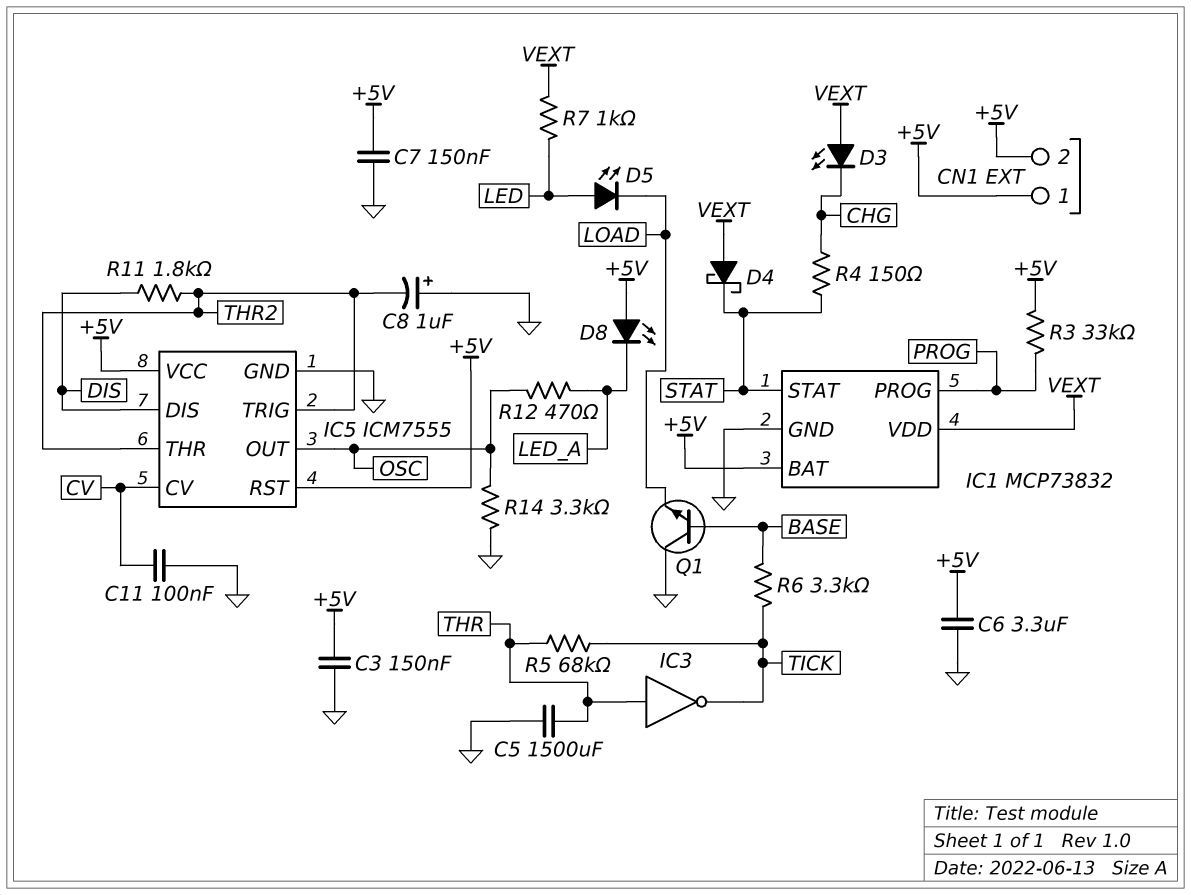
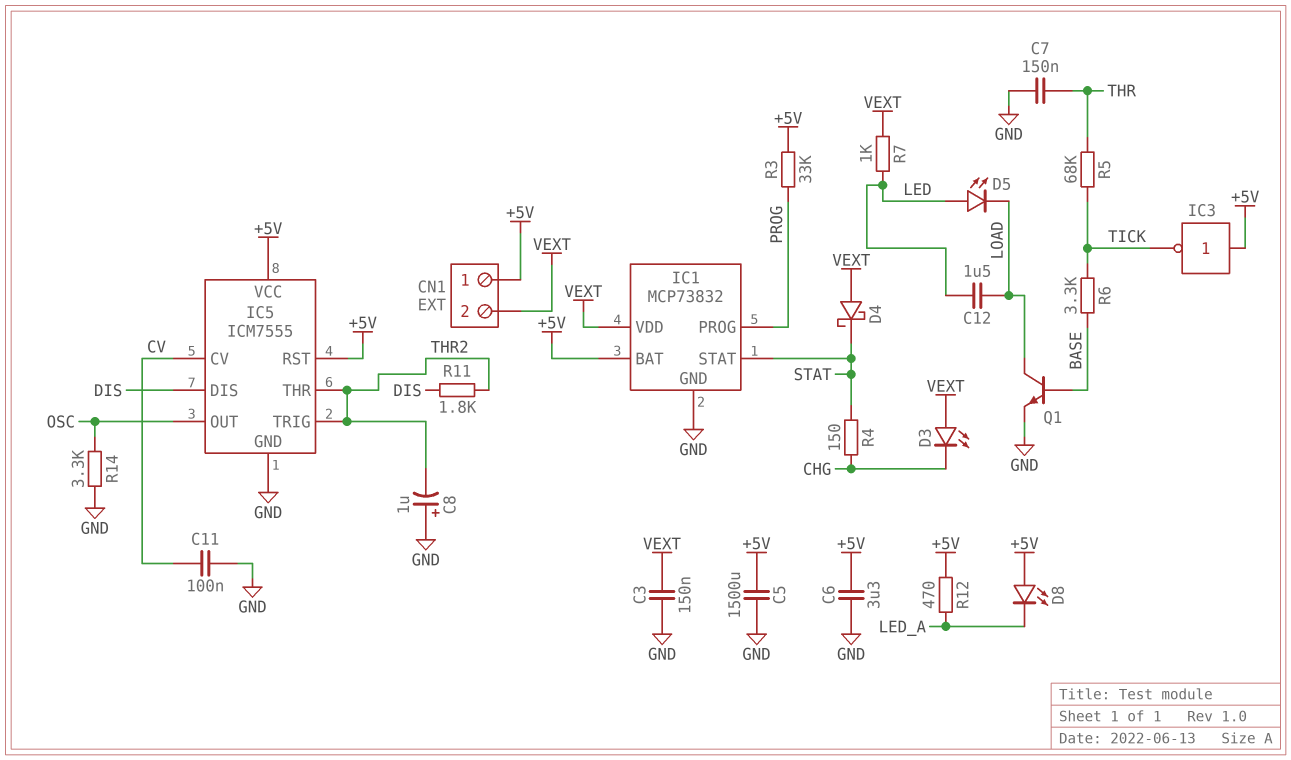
C3: 150nF (+5V, GND) -> 150nF (GND, VEXT)
C5: 1500uF (GND, THR) -> 1500uF (+5V, GND)
C7: 150nF (+5V, GND) -> 150nF (GND, THR)
C12: none -> 1.5uF (LED, LOAD)
CN1 pin 2: +5V -> VEXT
IC3: NOT (in THR, out TICK) -> NOT (in +5V, out TICK)
Q1: NPN (B BASE, C GND, E LOAD) -> NPN (B BASE, C LOAD, E GND)
R12: 470 (LED_A, OSC) -> 470 (+5V, LED_A)

